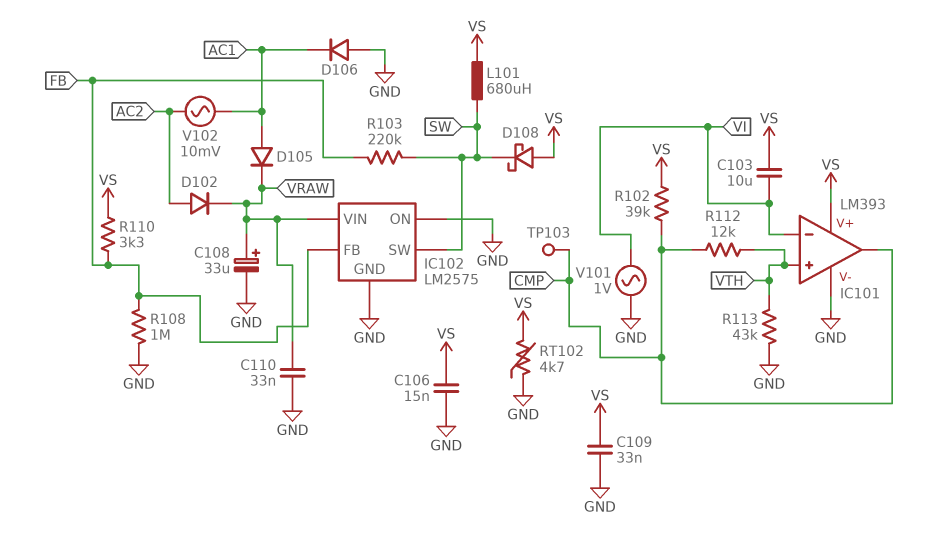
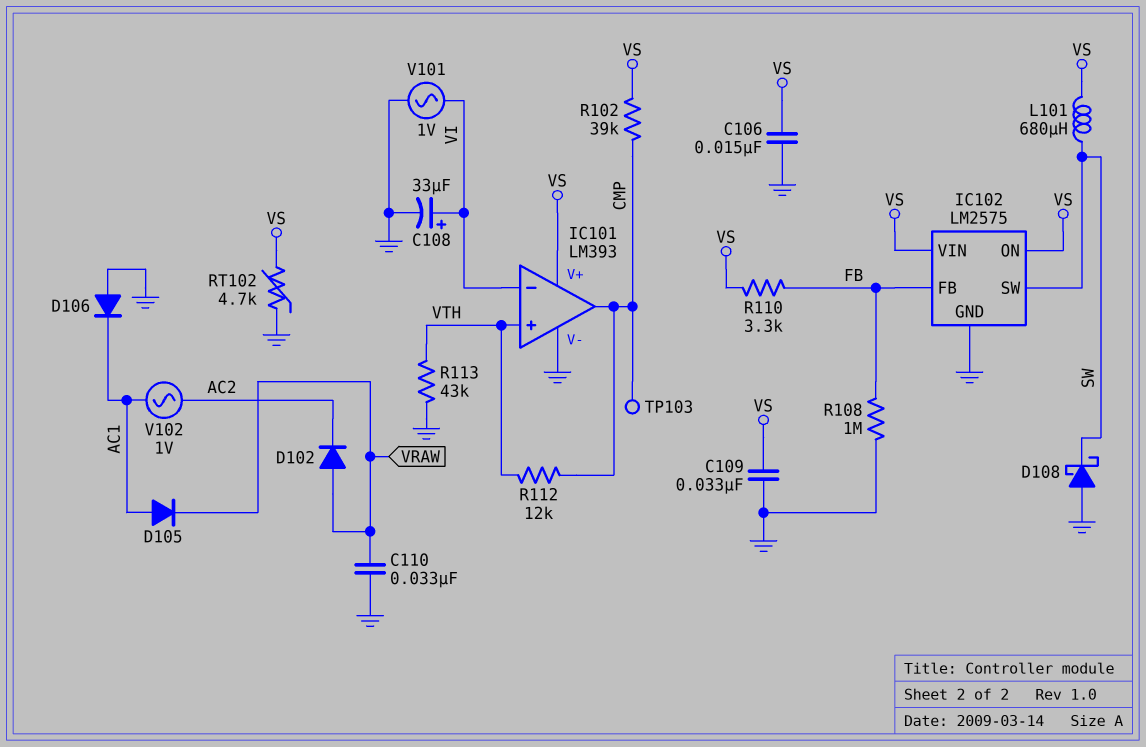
C103: 10uF (VI, VS) -> none
C108: 33uF (plus VRAW, minus GND) -> 33uF (plus VI, minus GND)
D102: diode (A AC2, K VRAW) -> diode (A VRAW, K AC2)
D108: schottky (A VS, K SW) -> schottky (A GND, K SW)
IC102 pin ON: GND -> VS
IC102 pin VIN: VRAW -> VS
R103: 220k (FB, SW) -> none
V102: AC 10mV (AC1, AC2) -> AC 1V (AC1, AC2)

